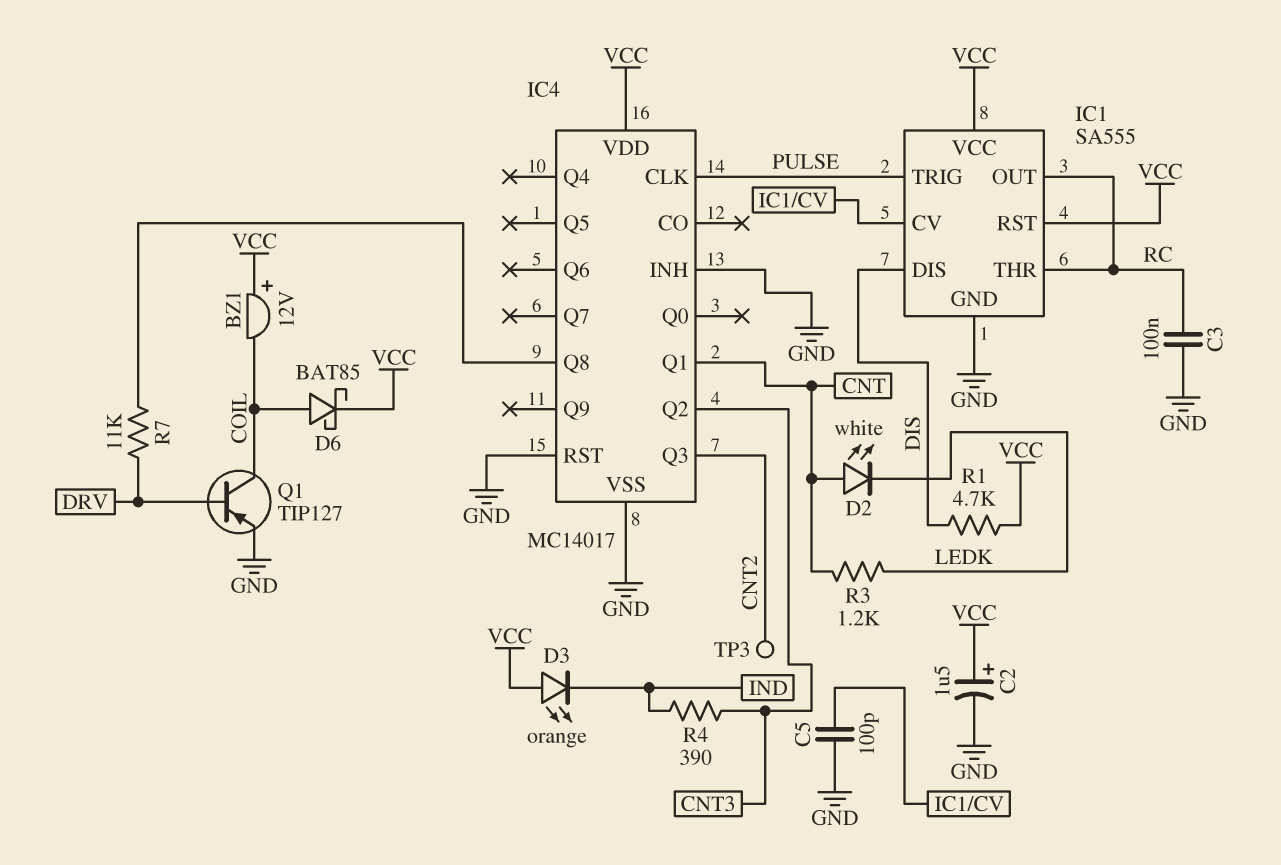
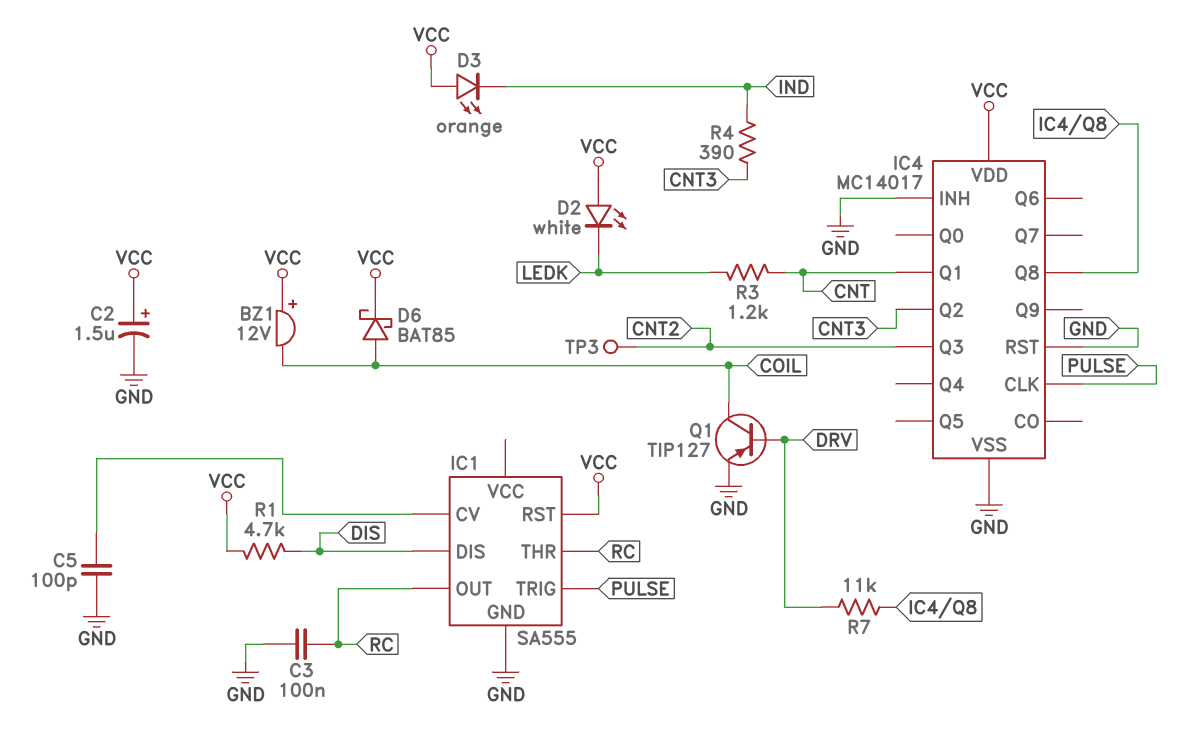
D2: LED white (A CNT, K LEDK) -> LED white (A VCC, K LEDK)
IC1 pin VCC: VCC -> none

